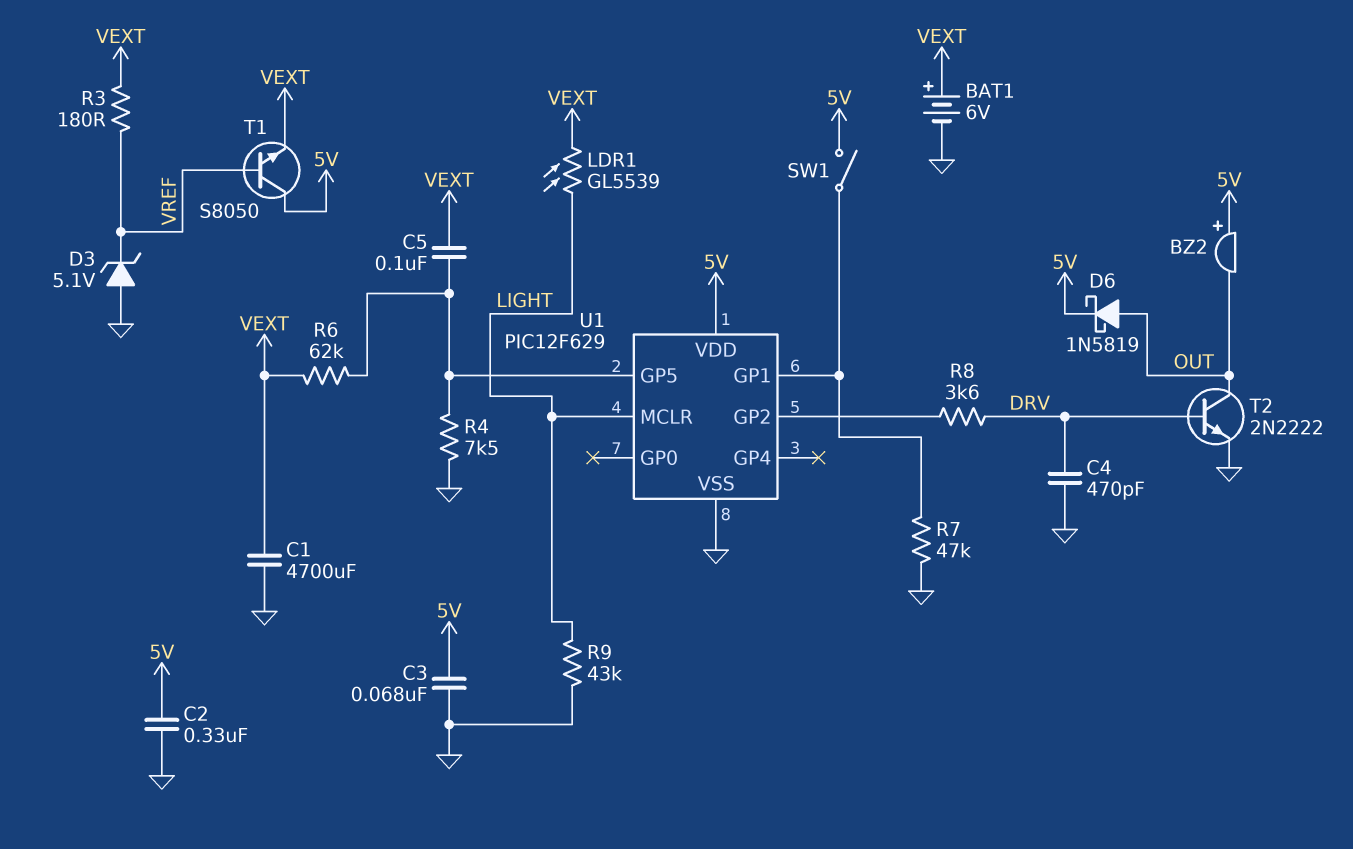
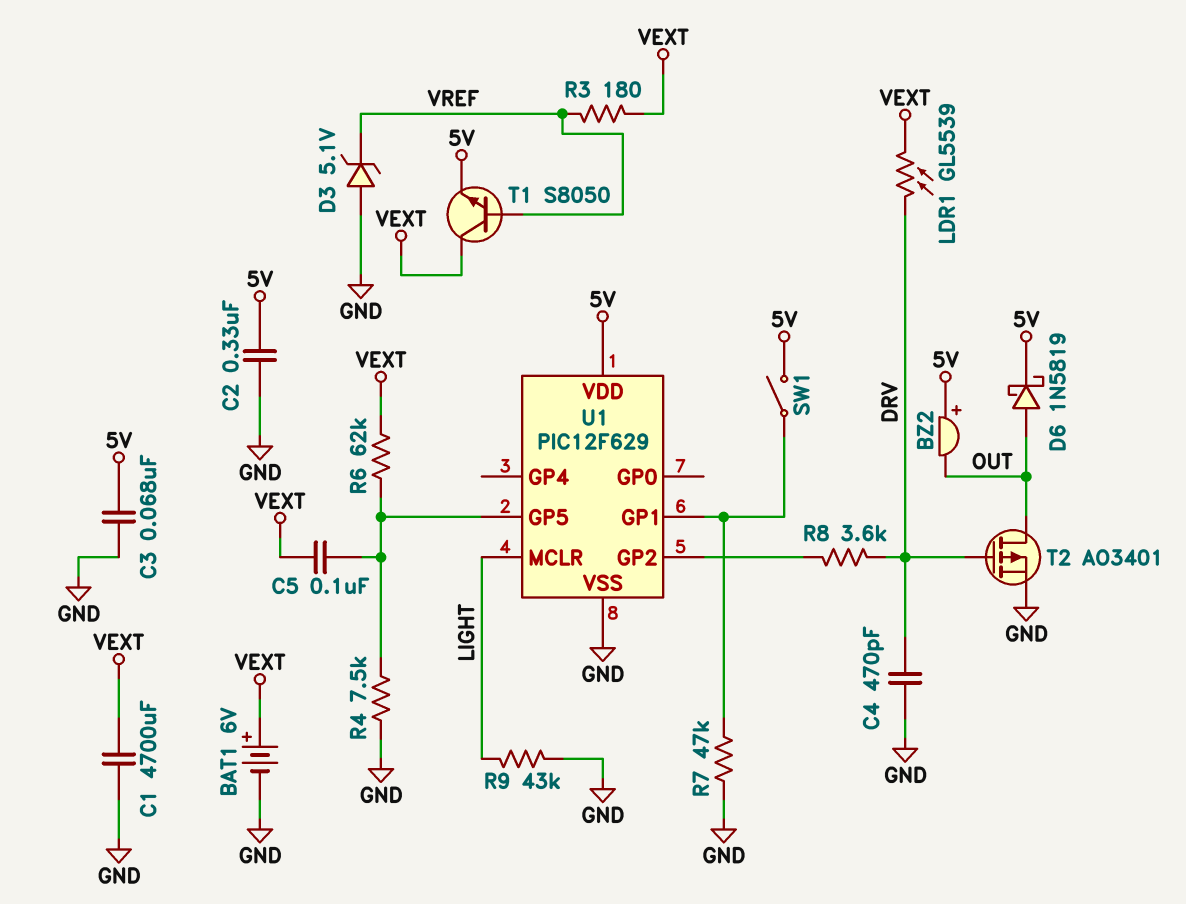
LDR1: GL5539 (LIGHT, VEXT) -> GL5539 (DRV, VEXT)
T1: NPN S8050 (B VREF, C 5V, E VEXT) -> NPN S8050 (B VREF, C VEXT, E 5V)
T2: NPN 2N2222 (B DRV, C OUT, E GND) -> PMOS AO3401 (G DRV, D OUT, S GND)

